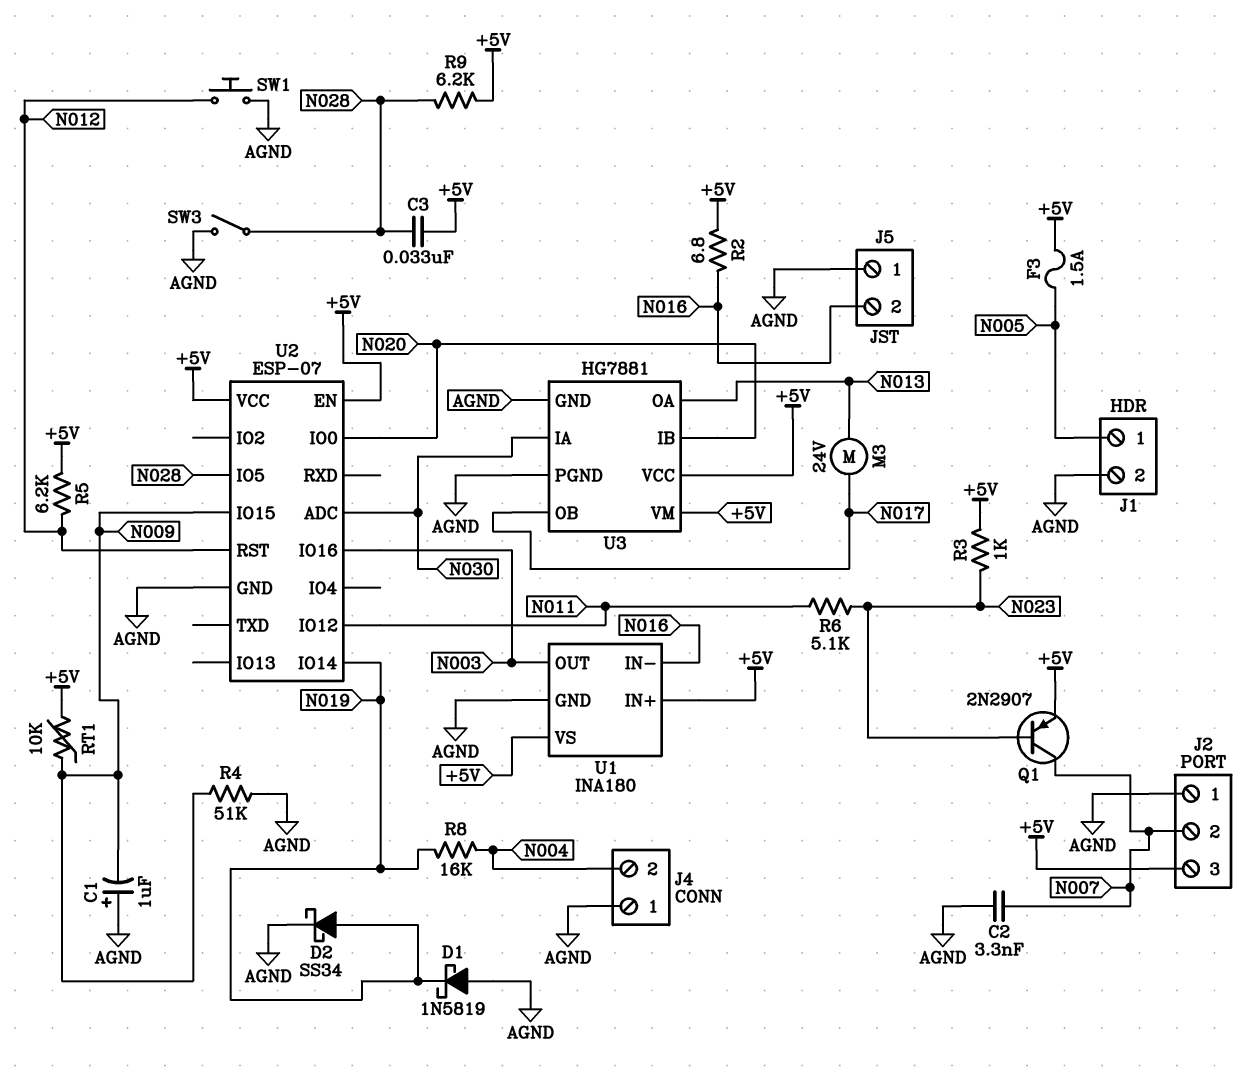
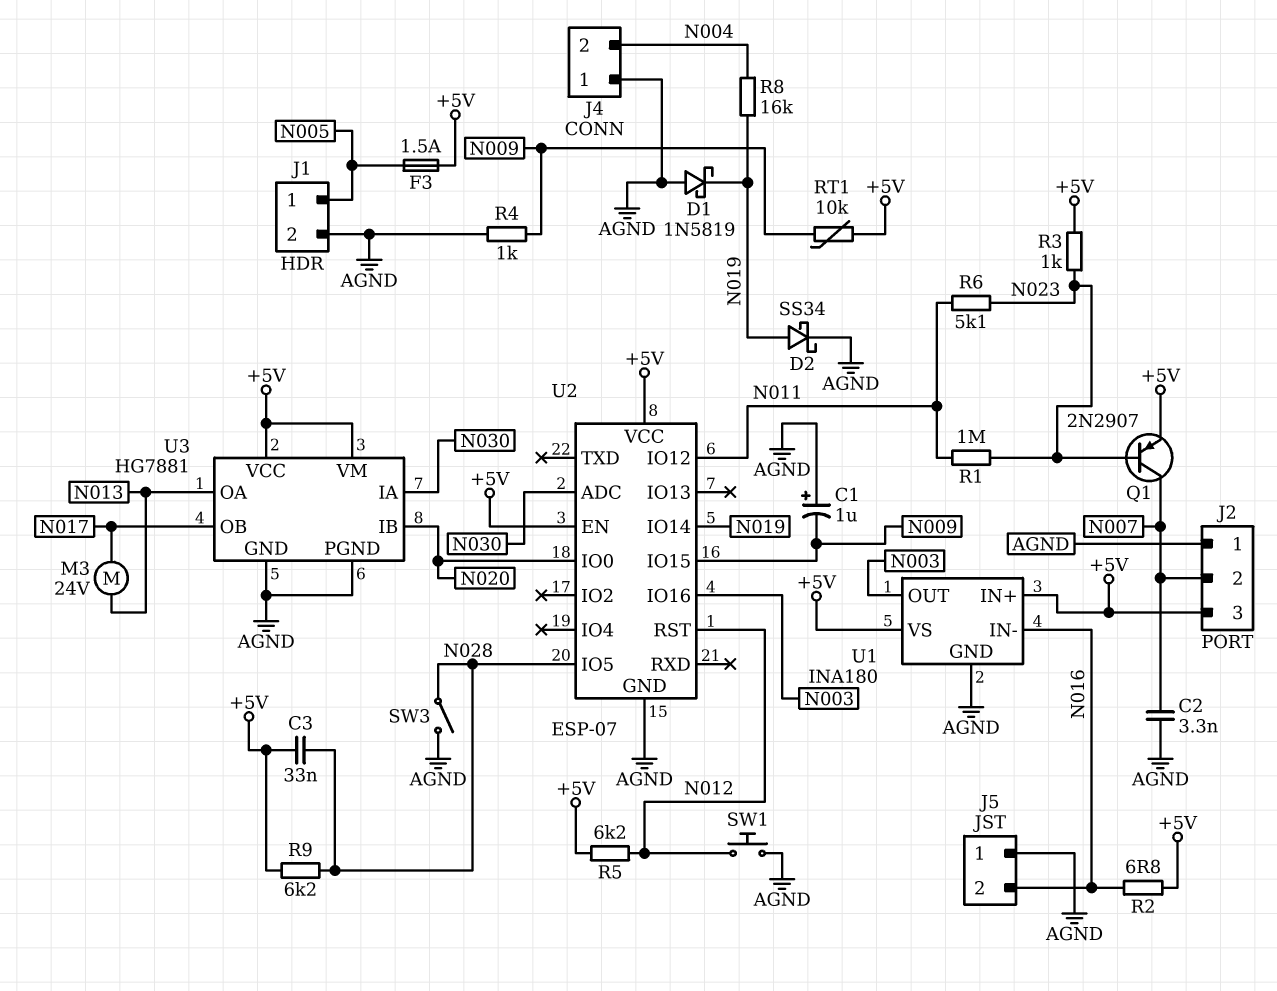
R1: none -> 1M (N011, N023)
R4: 51k (AGND, N009) -> 1k (AGND, N009)

